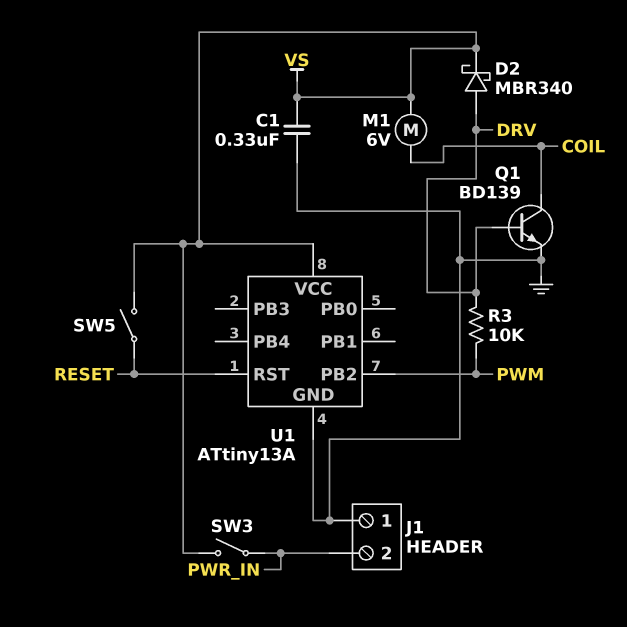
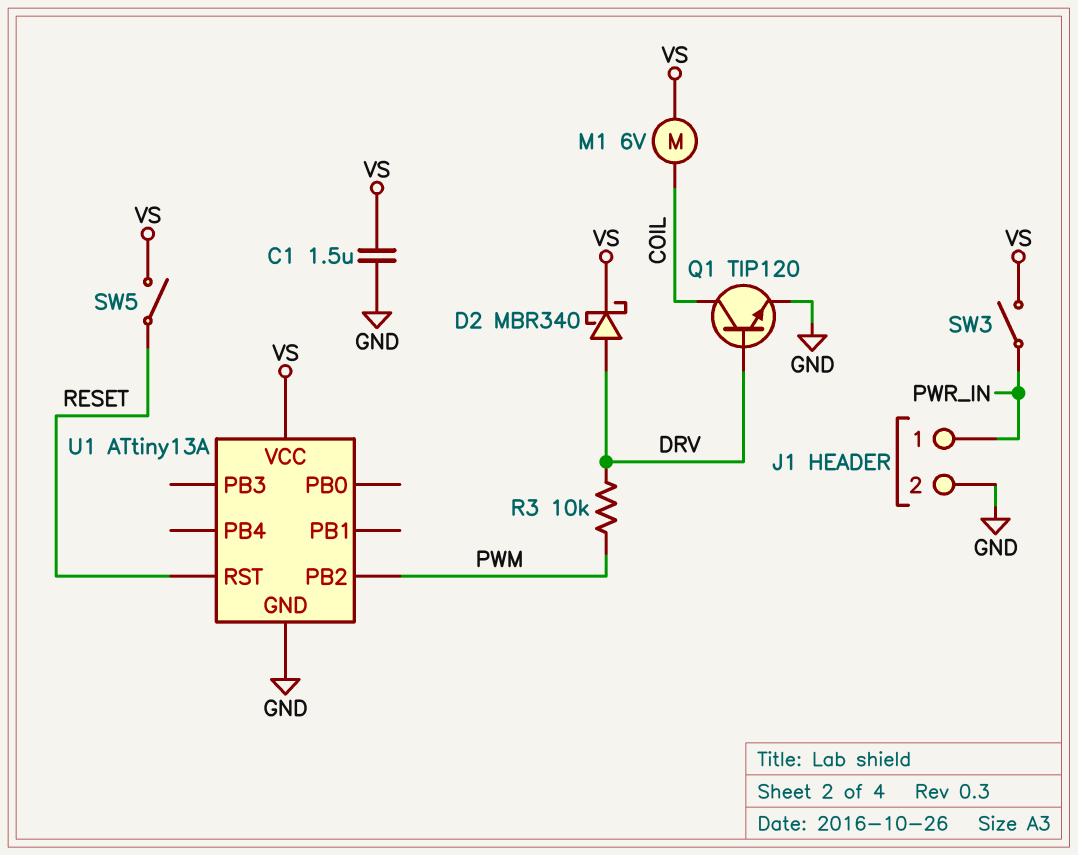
C1: 330nF (GND, VS) -> 1.5uF (GND, VS)
J1 pin 1: GND -> PWR_IN
J1 pin 2: PWR_IN -> GND
Q1: NPN BD139 (B DRV, C COIL, E GND) -> NPN TIP120 (B DRV, C COIL, E GND)

